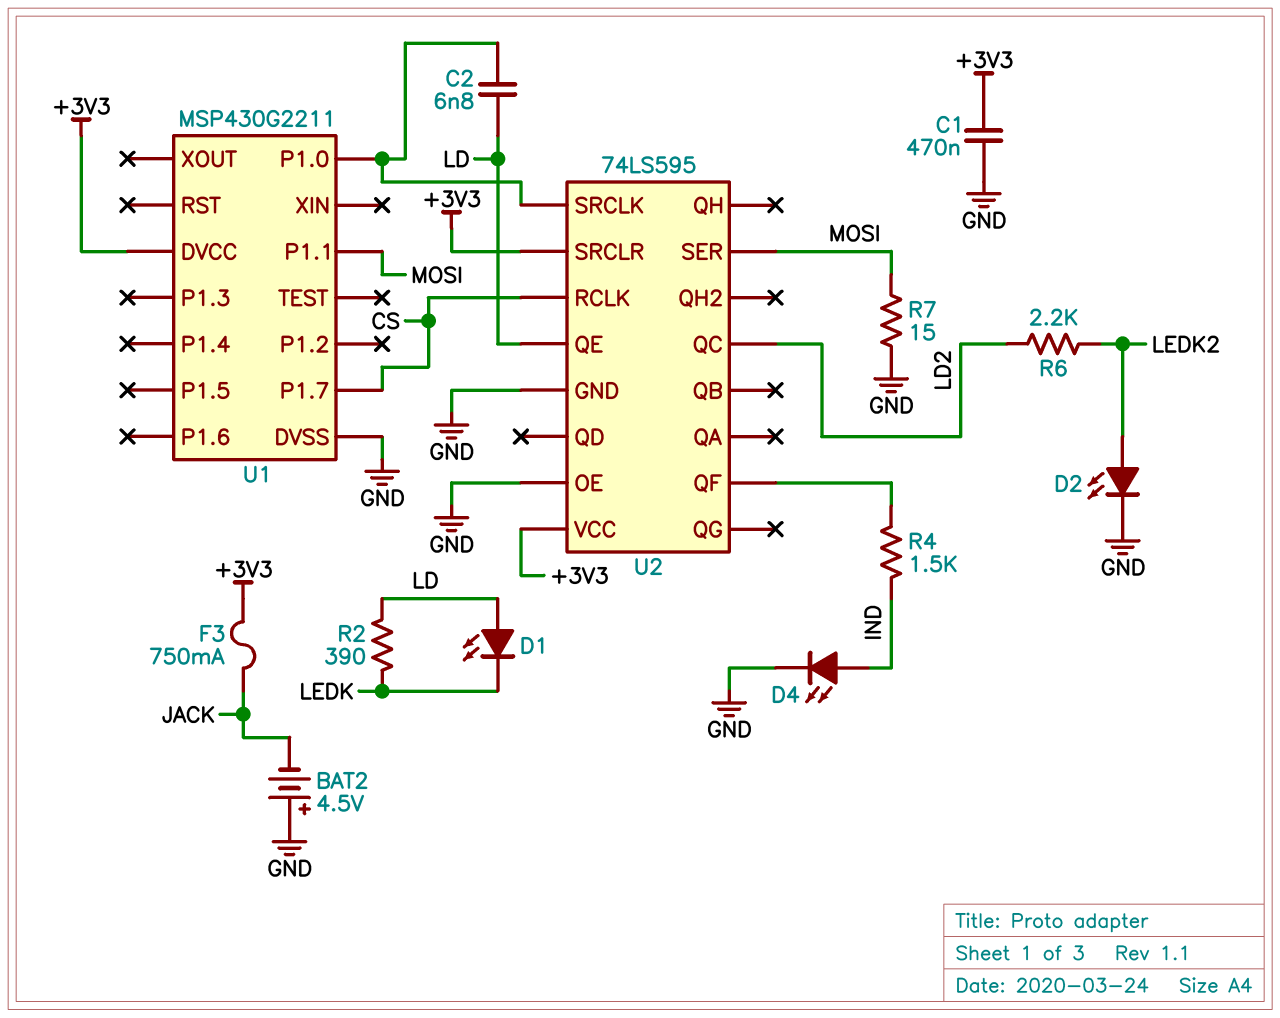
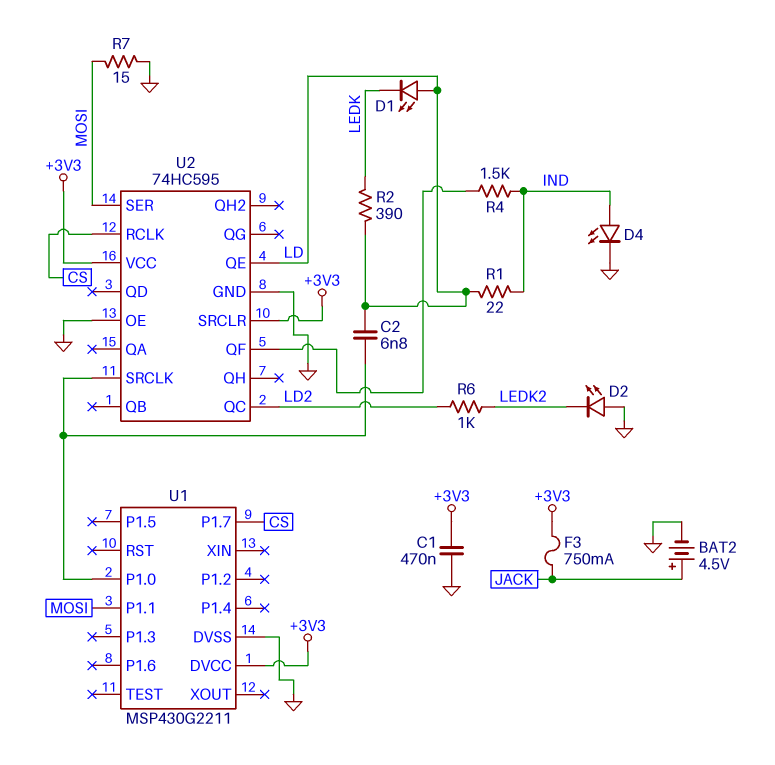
BAT2: 4.5V (plus GND, minus JACK) -> 4.5V (plus JACK, minus GND)
D2: LED (A LEDK2, K GND) -> LED (A GND, K LEDK2)
R1: none -> 22 (IND, LD)
R6: 2.2k (LD2, LEDK2) -> 1k (LD2, LEDK2)
U2: 74LS595 -> 74HC595

